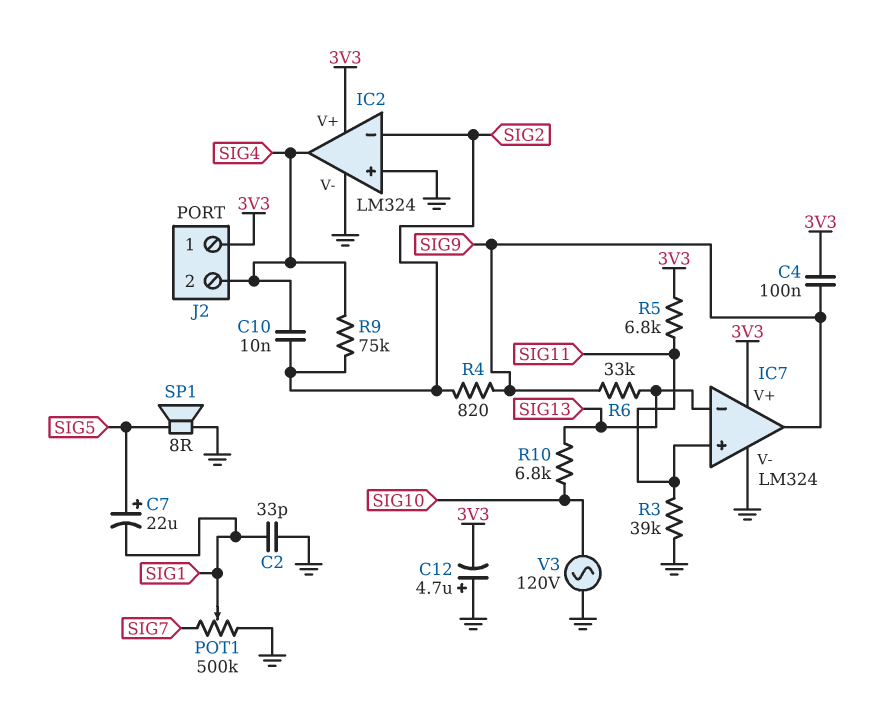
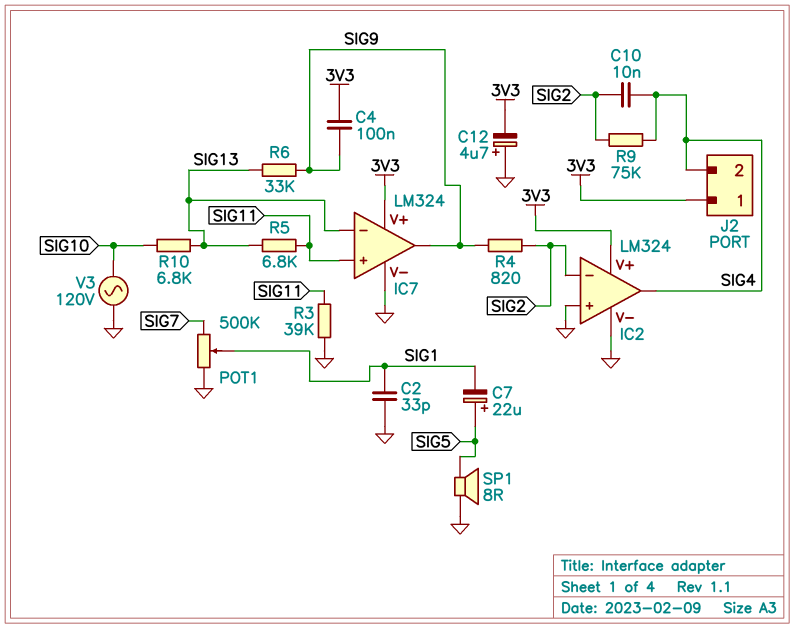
R5: 6.8k (3V3, SIG11) -> 6.8k (SIG11, SIG13)

